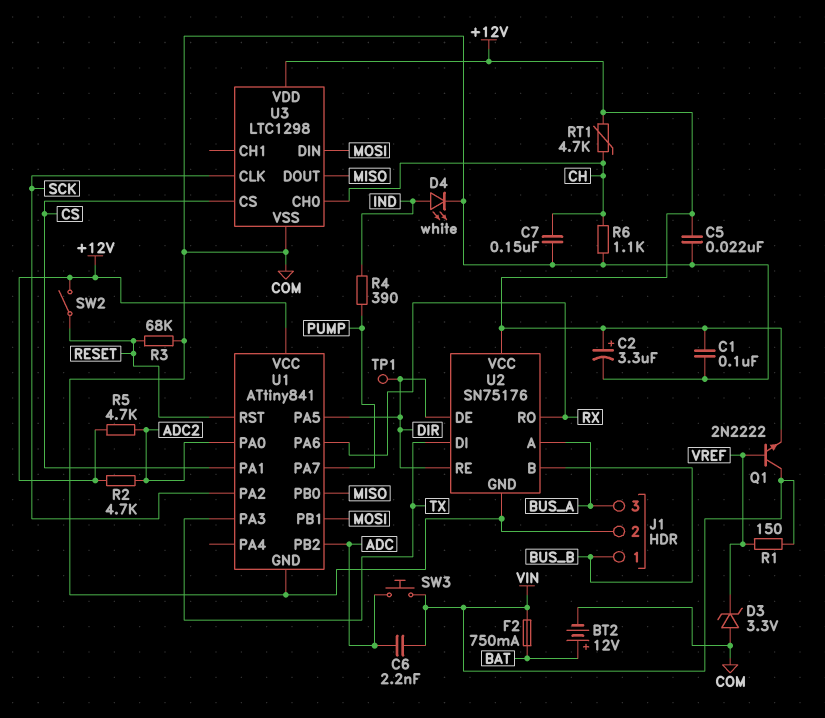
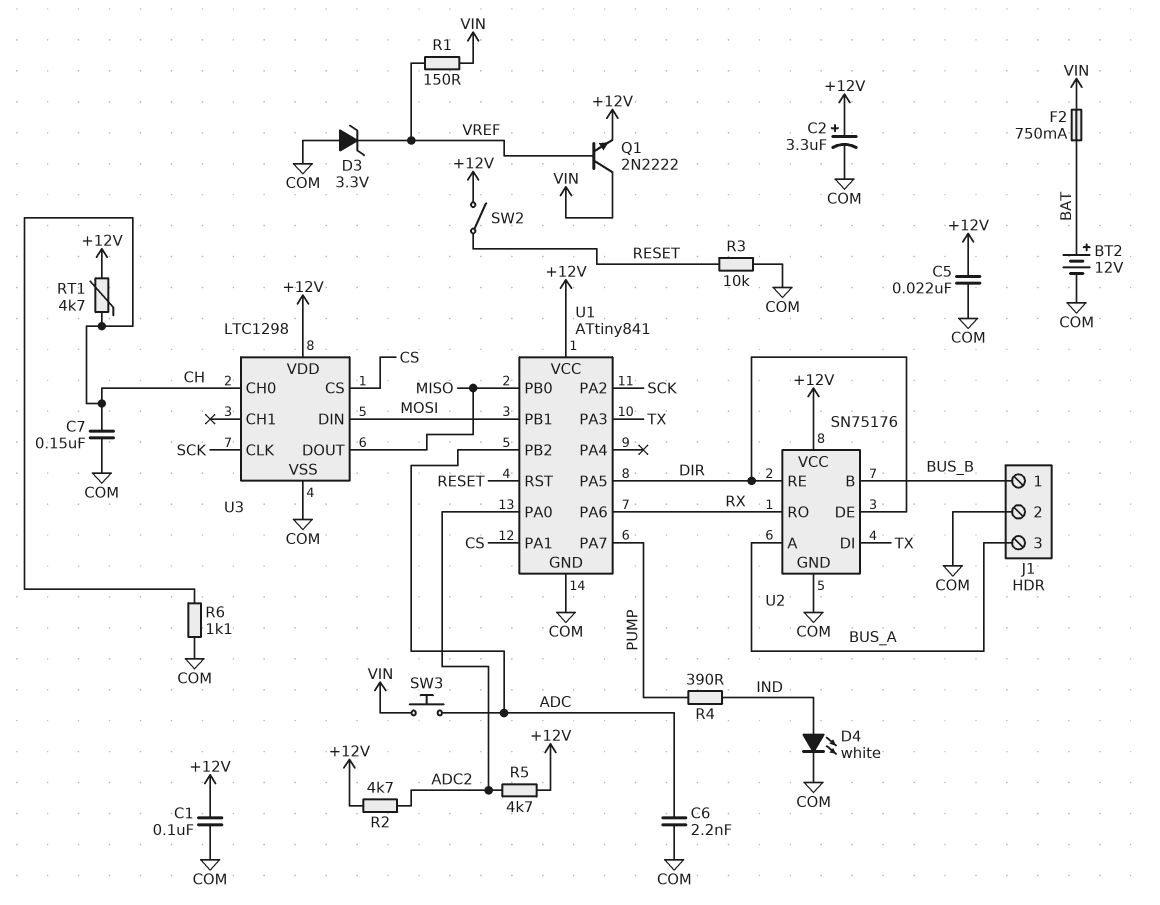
C6: 2.2nF (ADC, VIN) -> 2.2nF (ADC, COM)
R3: 68k (COM, RESET) -> 10k (COM, RESET)
TP1: test point (DIR) -> none

